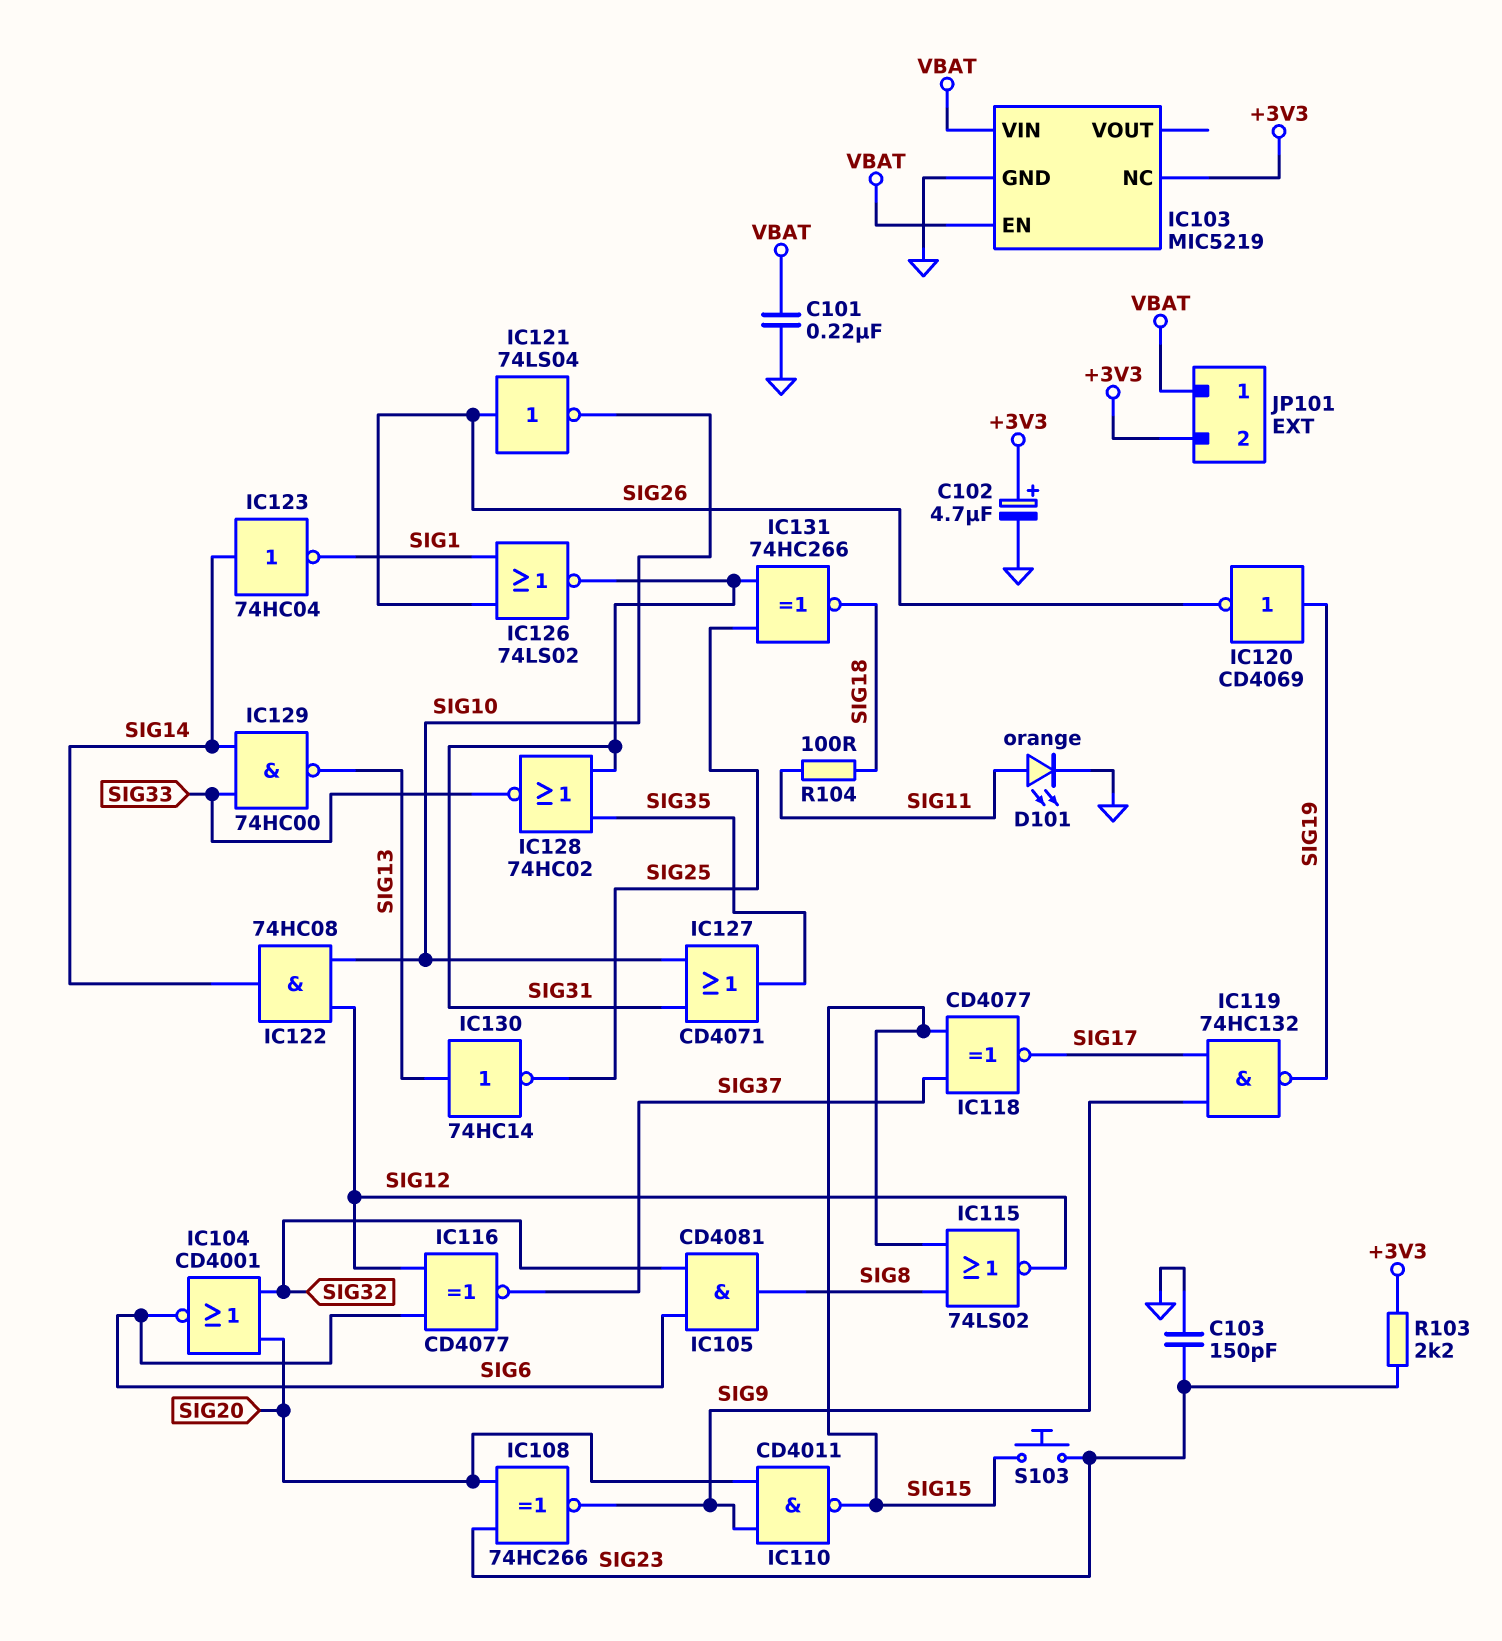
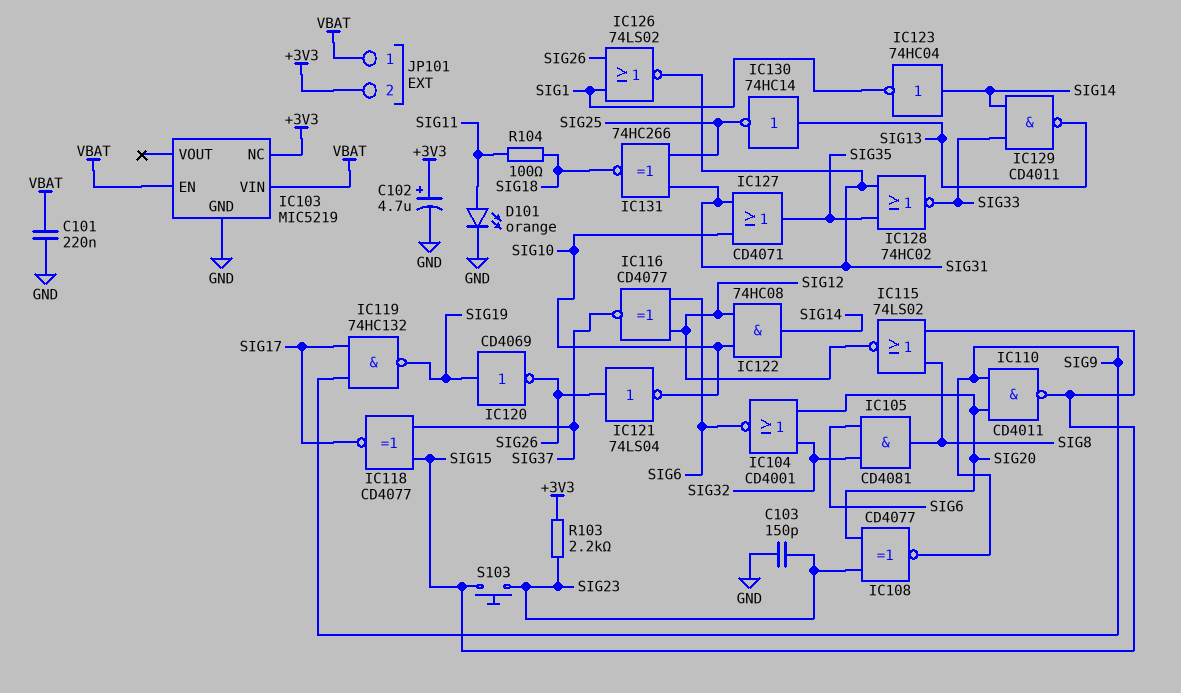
IC108: XNOR 74HC266 (in SIG20, in SIG23, out SIG9) -> XNOR CD4077 (in SIG20, in SIG23, out SIG9)
IC129: NAND 74HC00 (in SIG14, in SIG33, out SIG13) -> NAND CD4011 (in SIG14, in SIG33, out SIG13)

